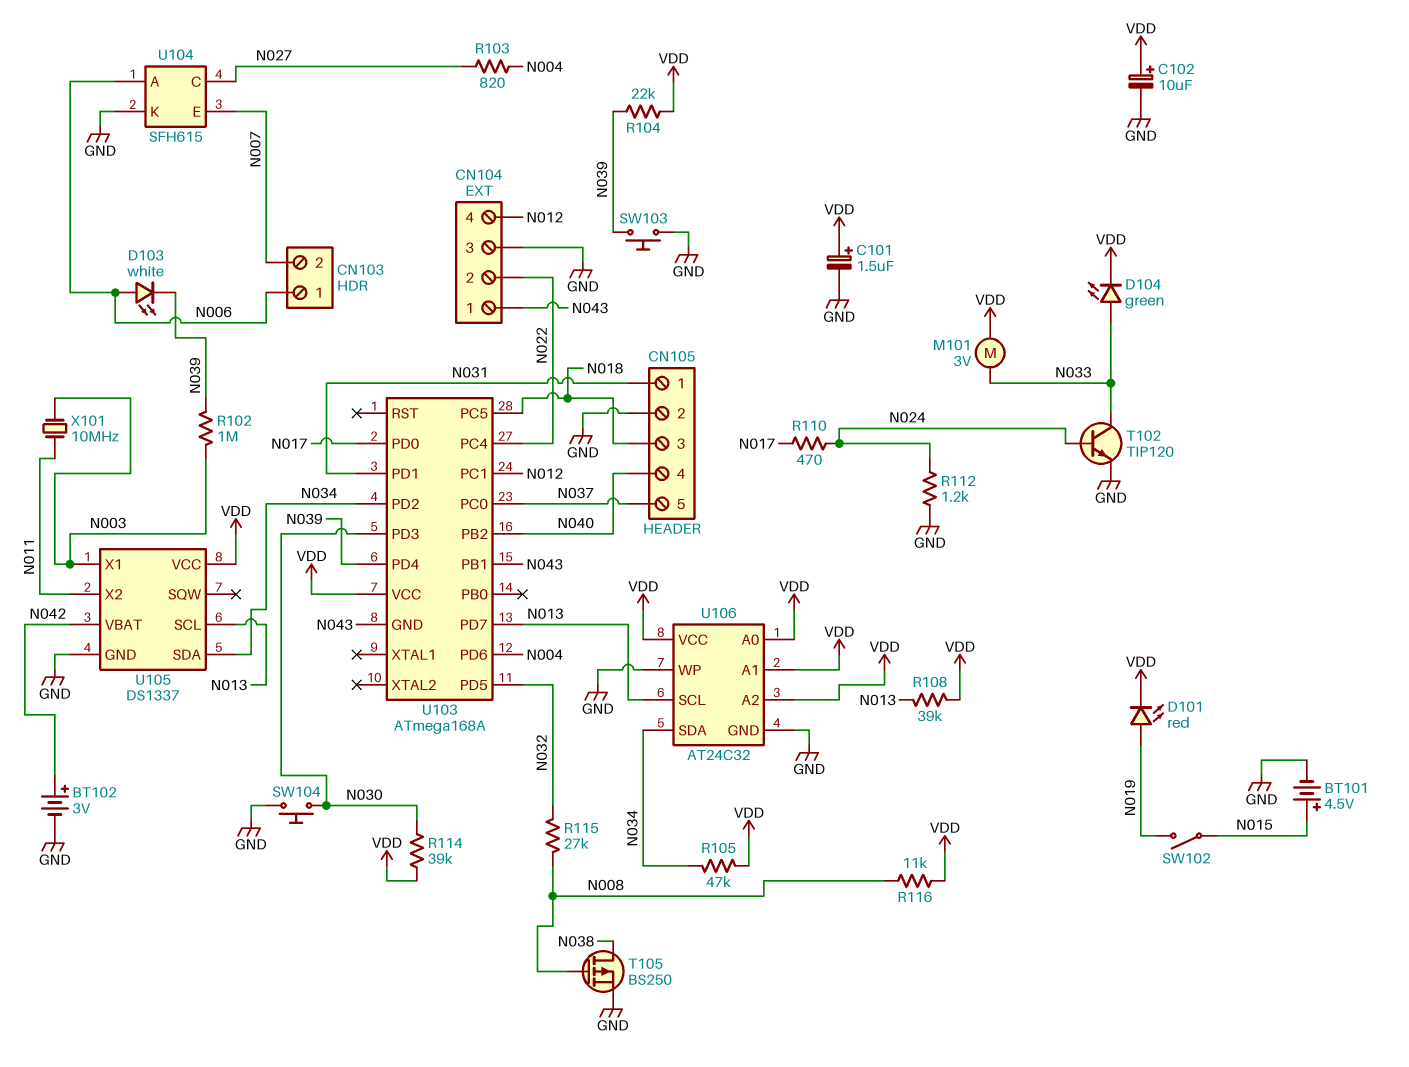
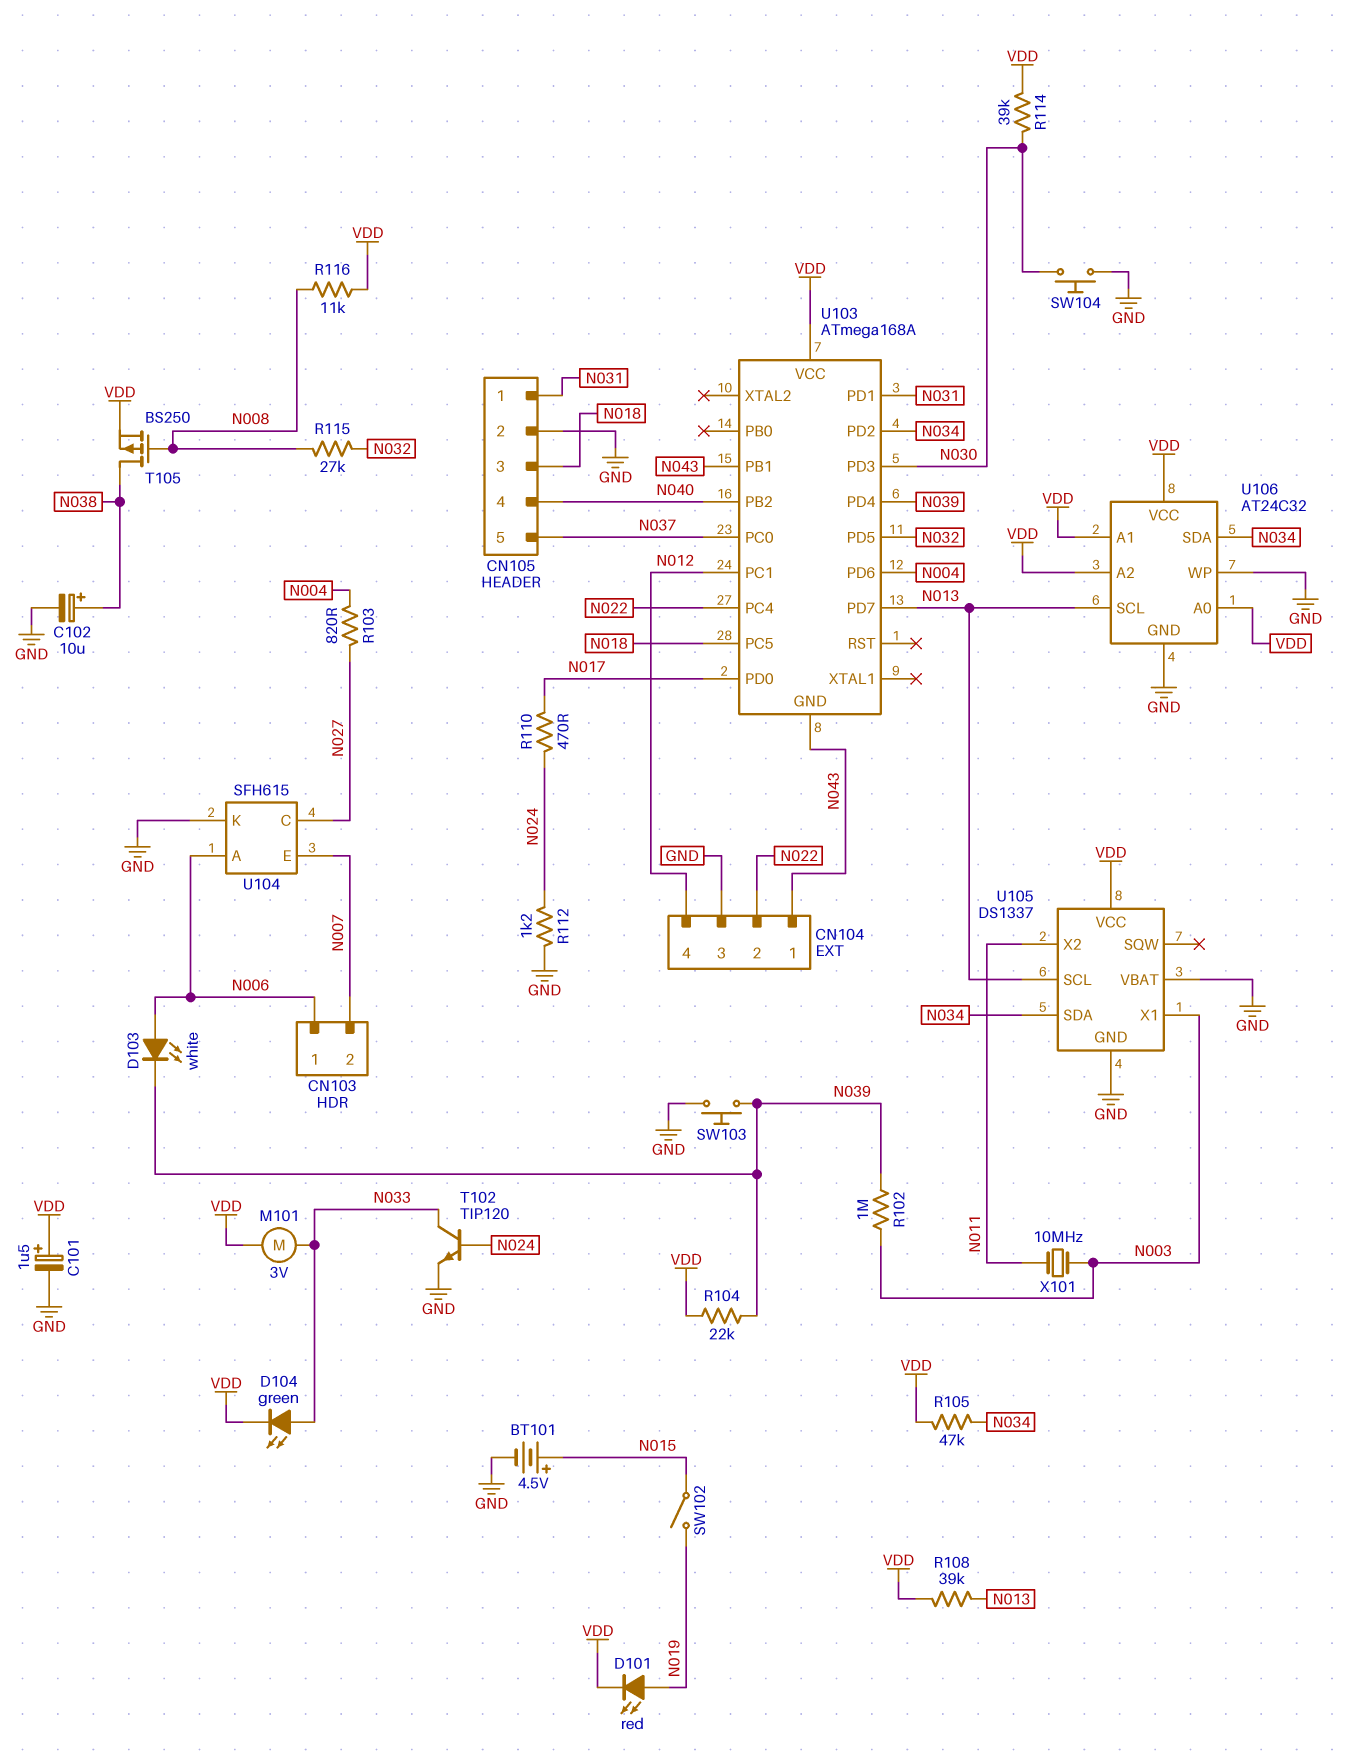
BT102: 3V (plus N042, minus GND) -> none
C102: 10uF (plus VDD, minus GND) -> 10uF (plus N038, minus GND)
T105: PMOS BS250 (G N008, D N038, S GND) -> PMOS BS250 (G N008, D N038, S VDD)
U105 pin VBAT: N042 -> GND

